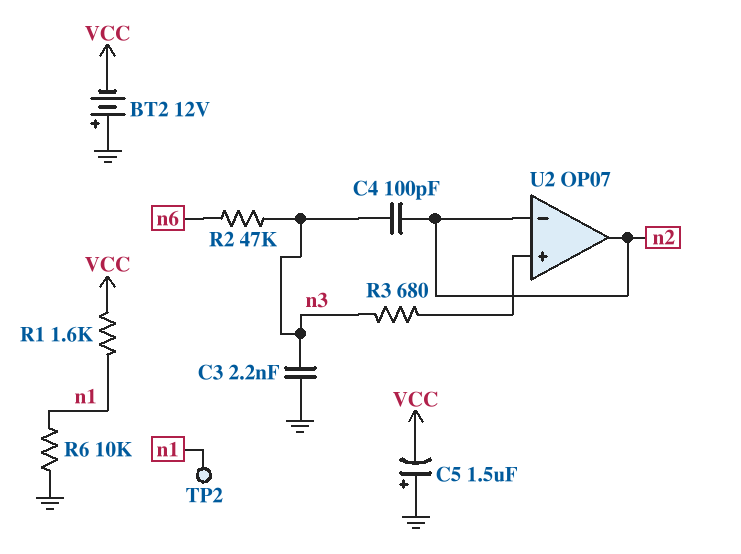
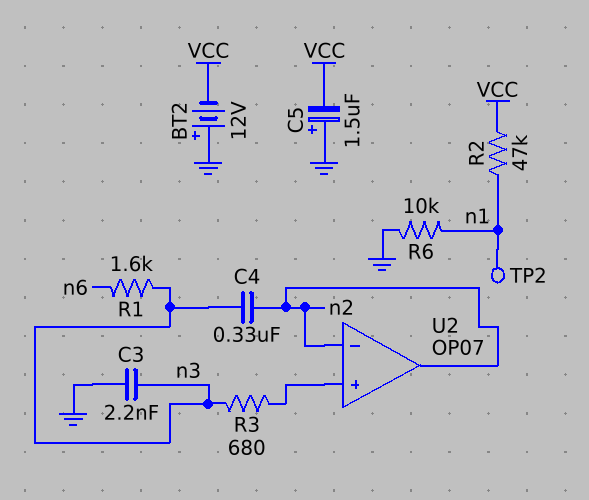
C4: 100pF (n2, n3) -> 330nF (n2, n3)
R1: 1.6k (VCC, n1) -> 1.6k (n3, n6)
R2: 47k (n3, n6) -> 47k (VCC, n1)

